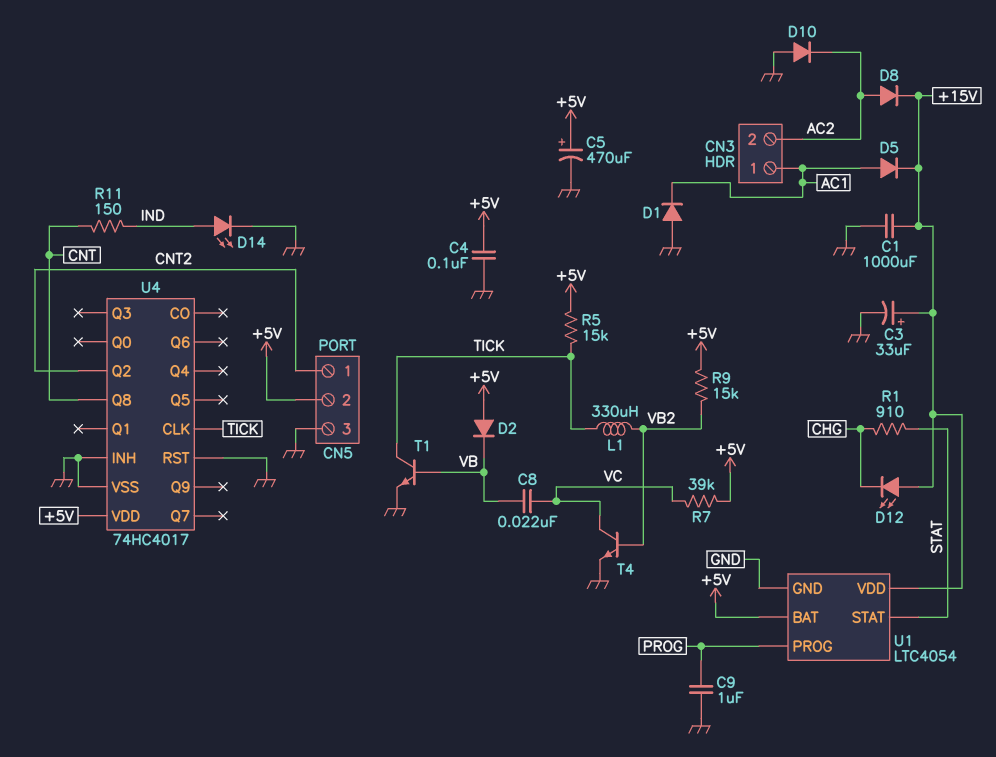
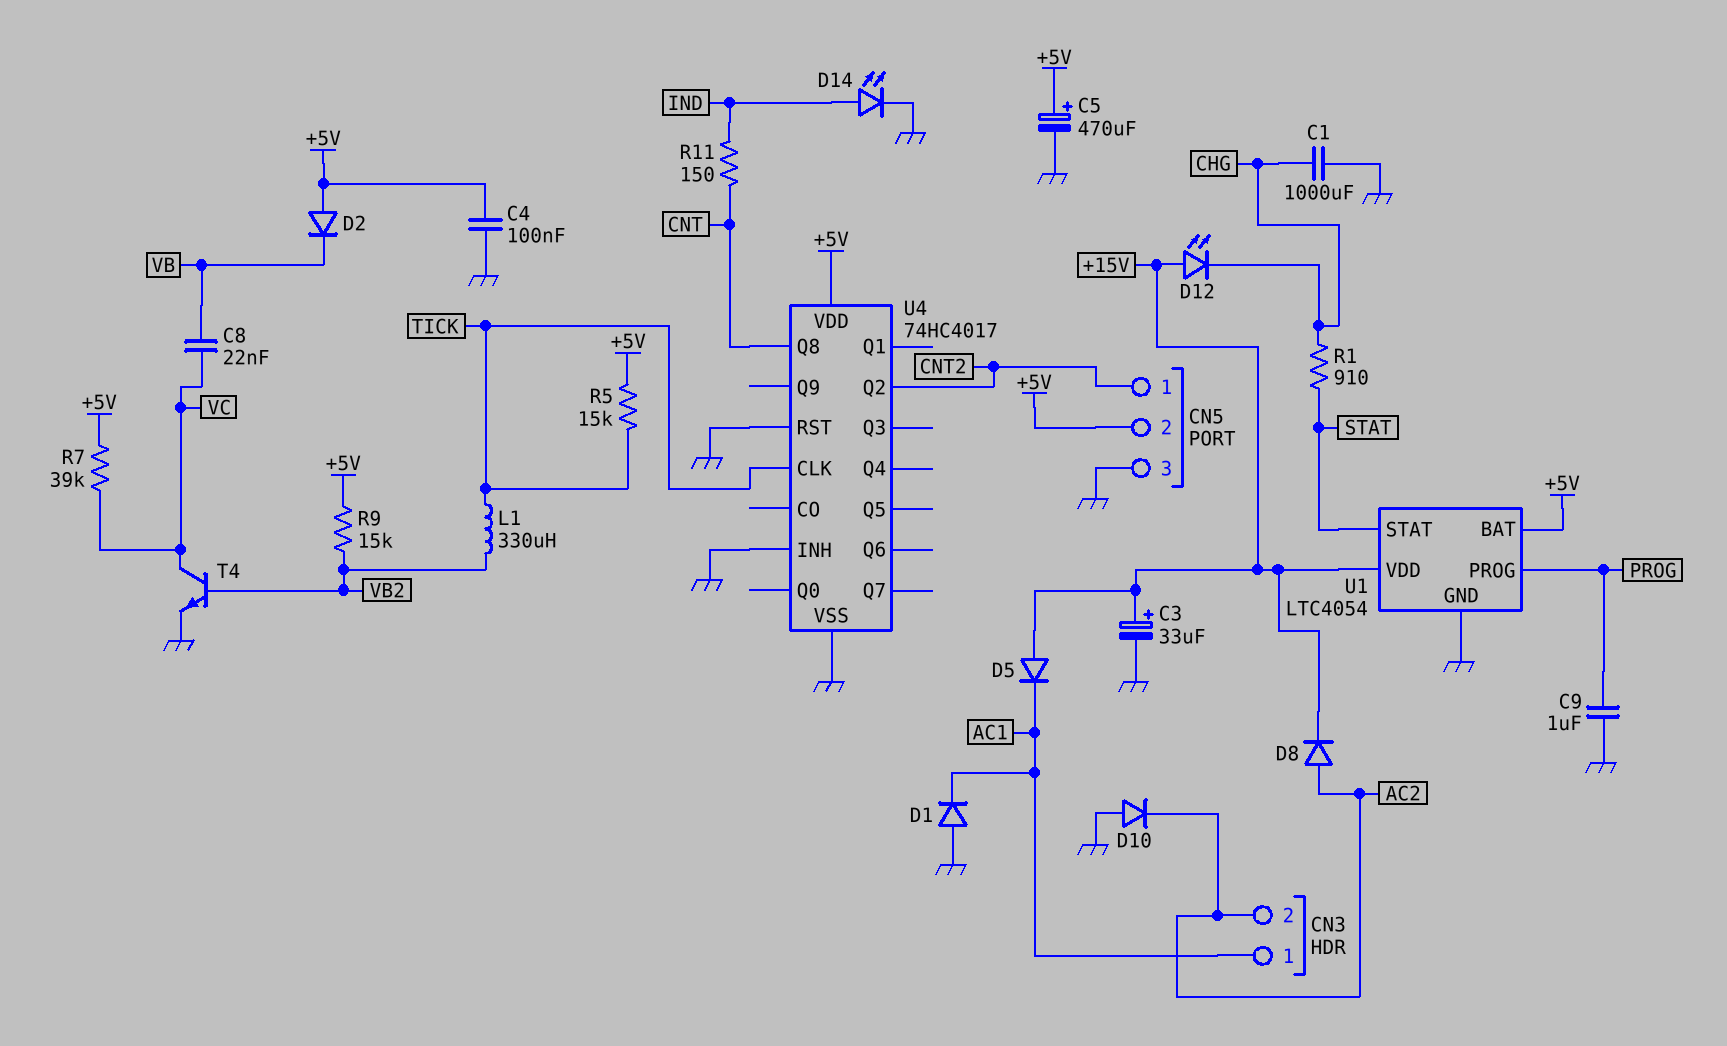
C1: 1000uF (+15V, GND) -> 1000uF (CHG, GND)
D5: diode (A AC1, K +15V) -> diode (A +15V, K AC1)
T1: NPN (B VB, C TICK, E GND) -> none

